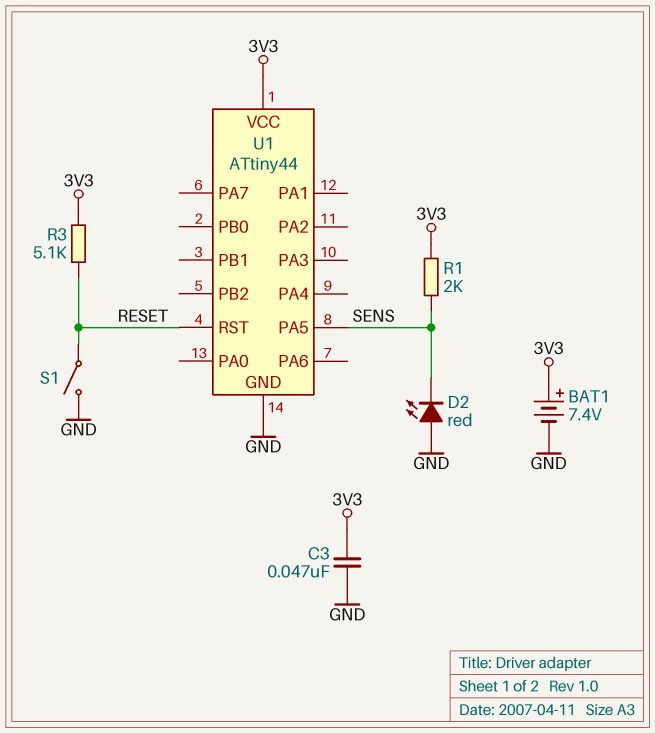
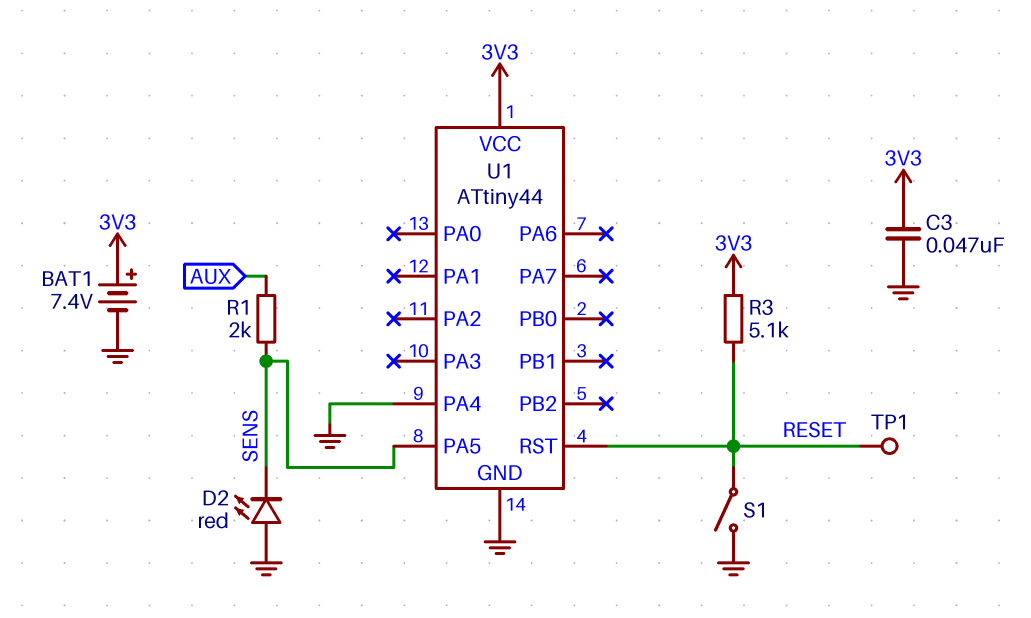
R1: 2k (3V3, SENS) -> 2k (AUX, SENS)
TP1: none -> test point (RESET)
U1 pin PA4: none -> GND

